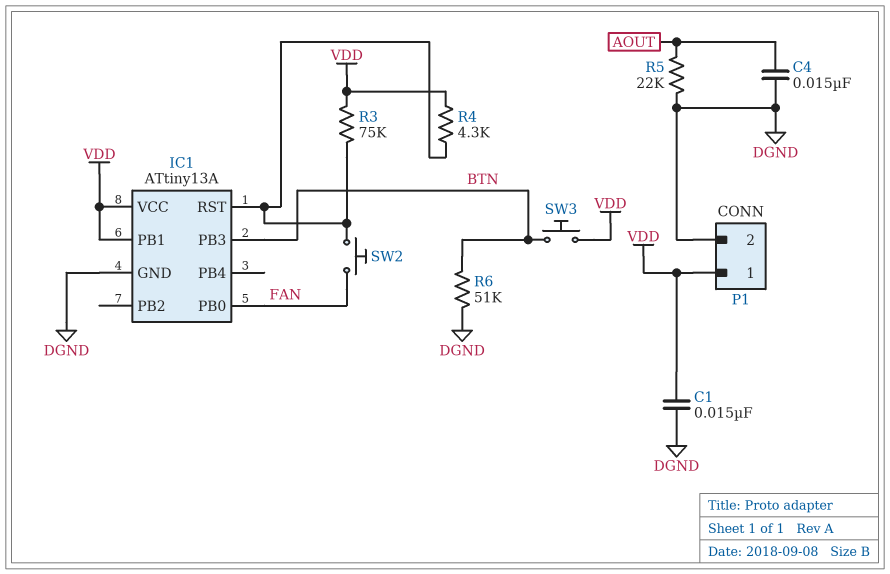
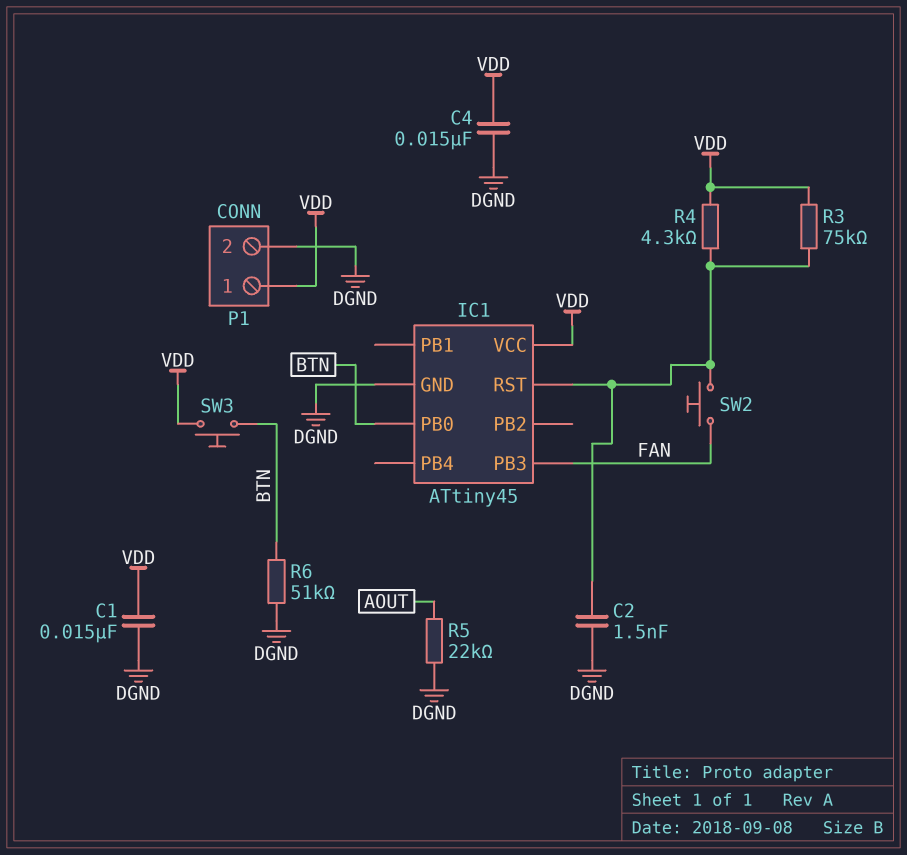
C2: none -> 1.5nF (DGND, IC1/RST)
C4: 15nF (AOUT, DGND) -> 15nF (DGND, VDD)
IC1: ATtiny13A -> ATtiny45
IC1 pin PB0: FAN -> BTN
IC1 pin PB1: VDD -> none
IC1 pin PB3: BTN -> FAN

